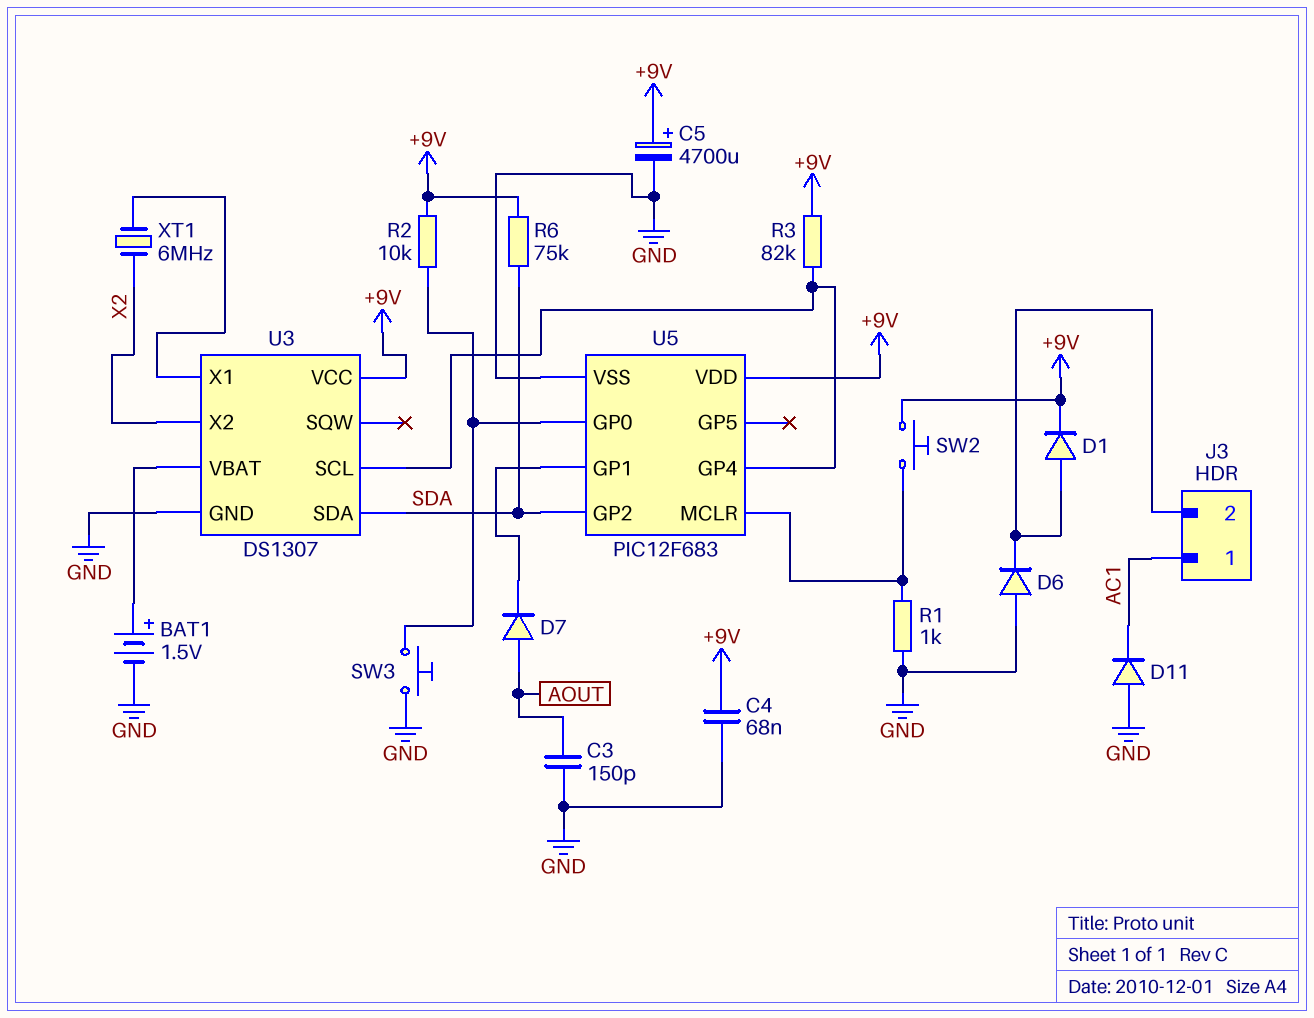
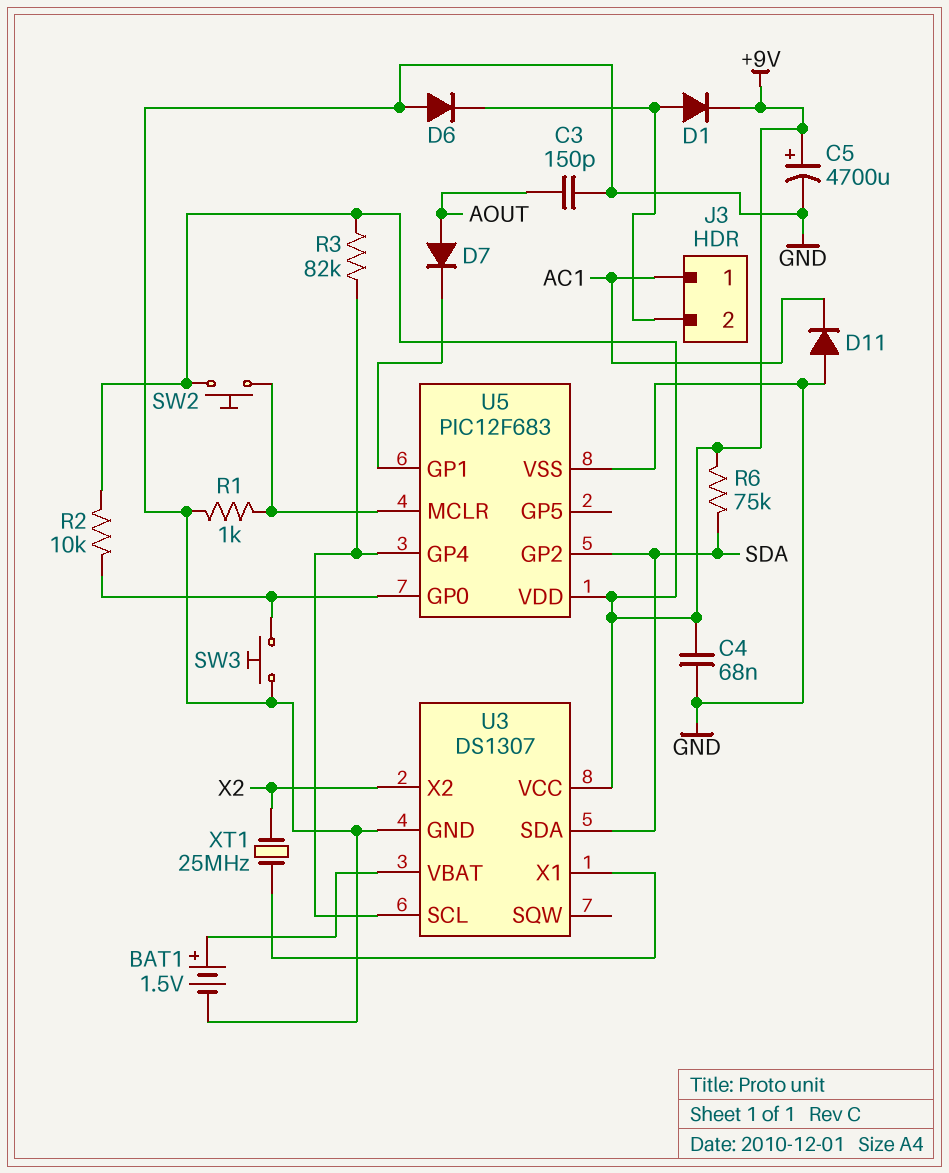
XT1: 6MHz (U3/X1, X2) -> 25MHz (U3/X1, X2)

